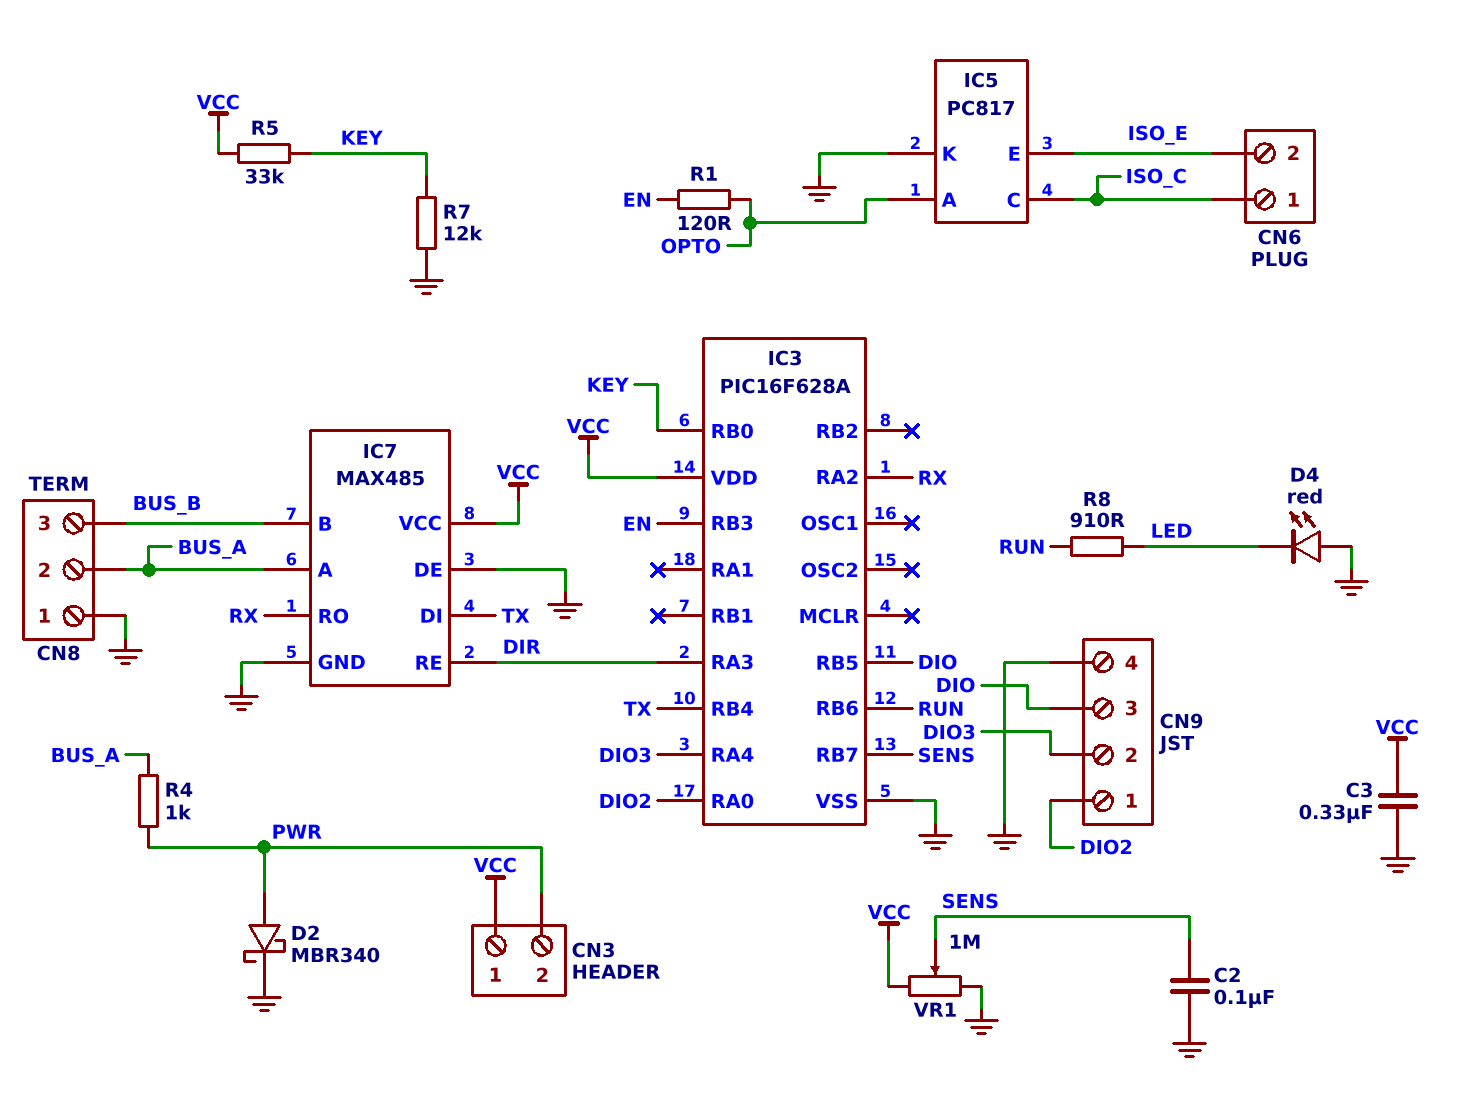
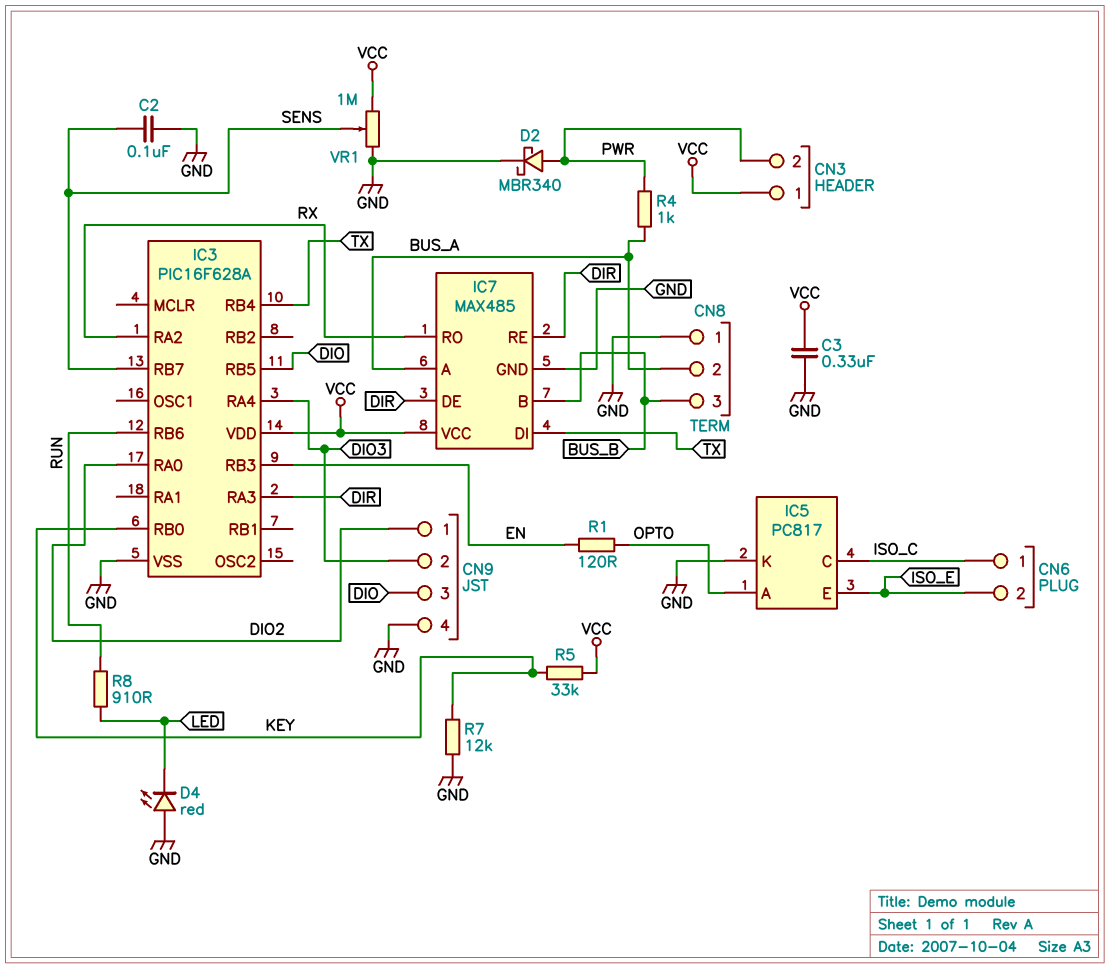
IC7 pin DE: GND -> DIR

